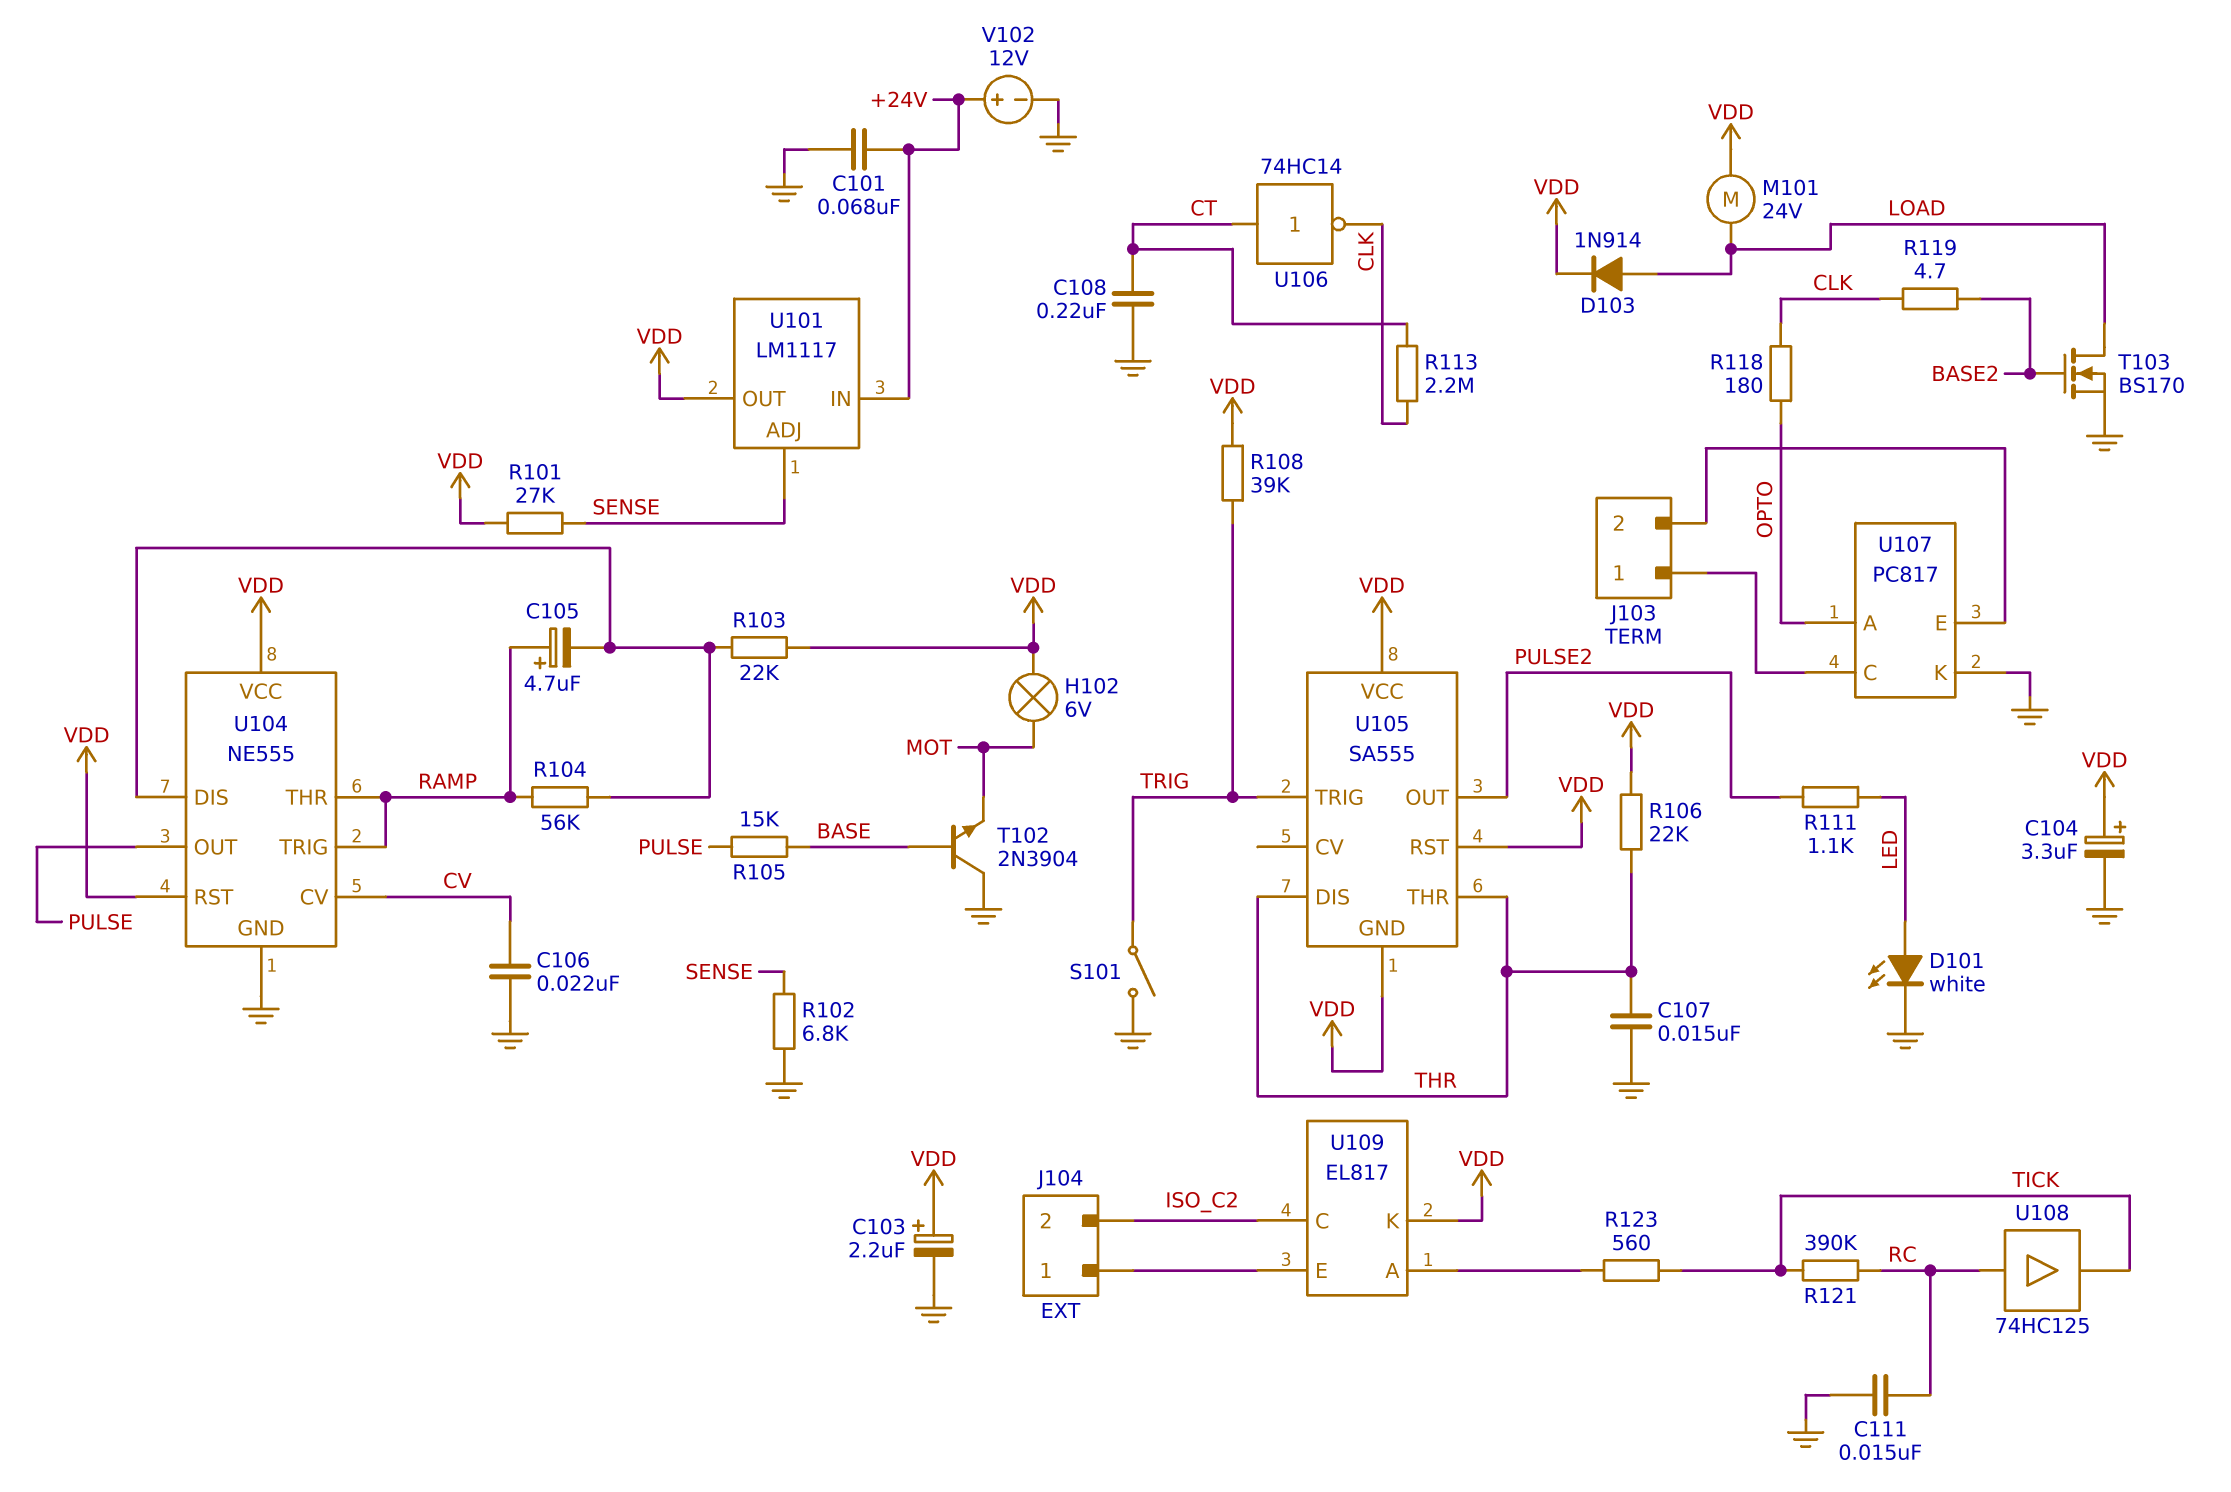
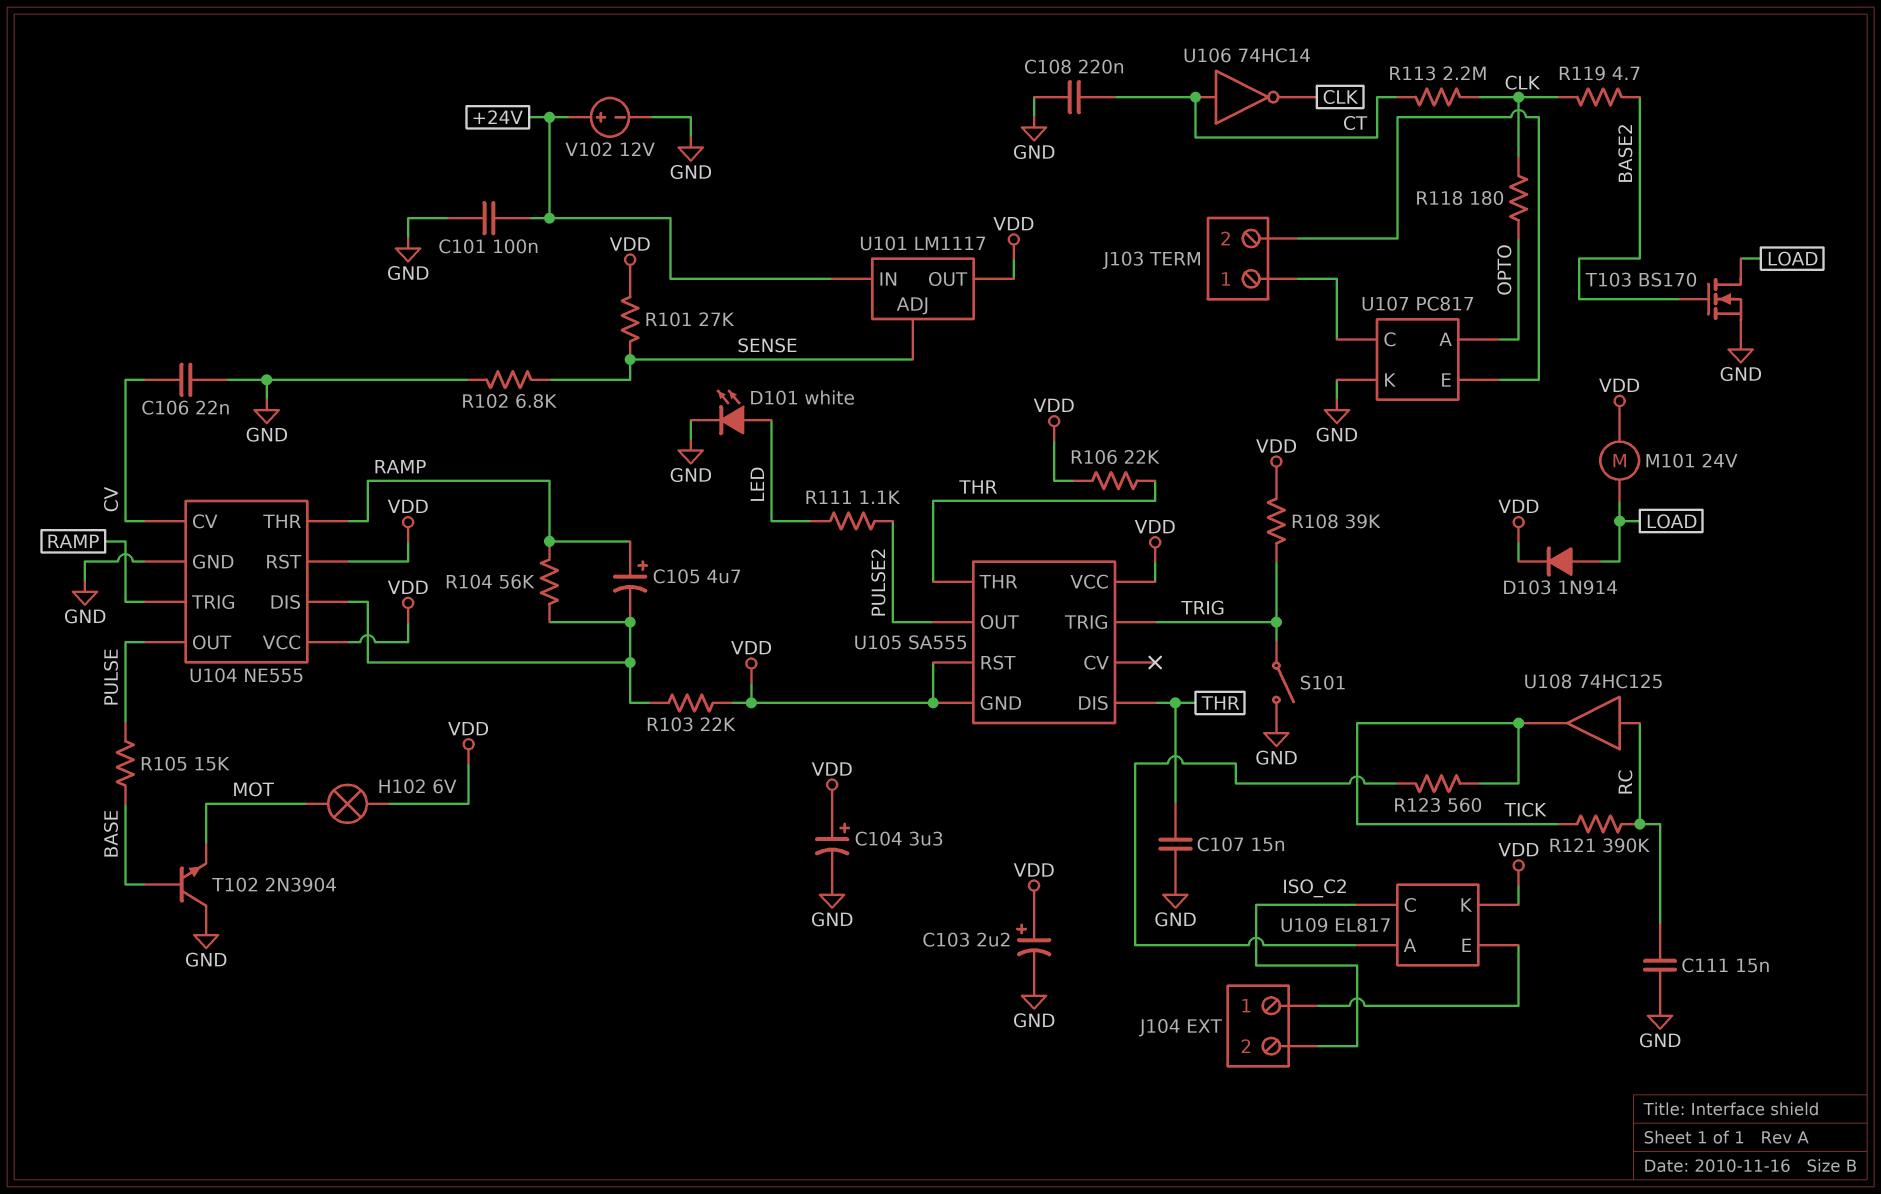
C101: 68nF (+24V, GND) -> 100nF (+24V, GND)

